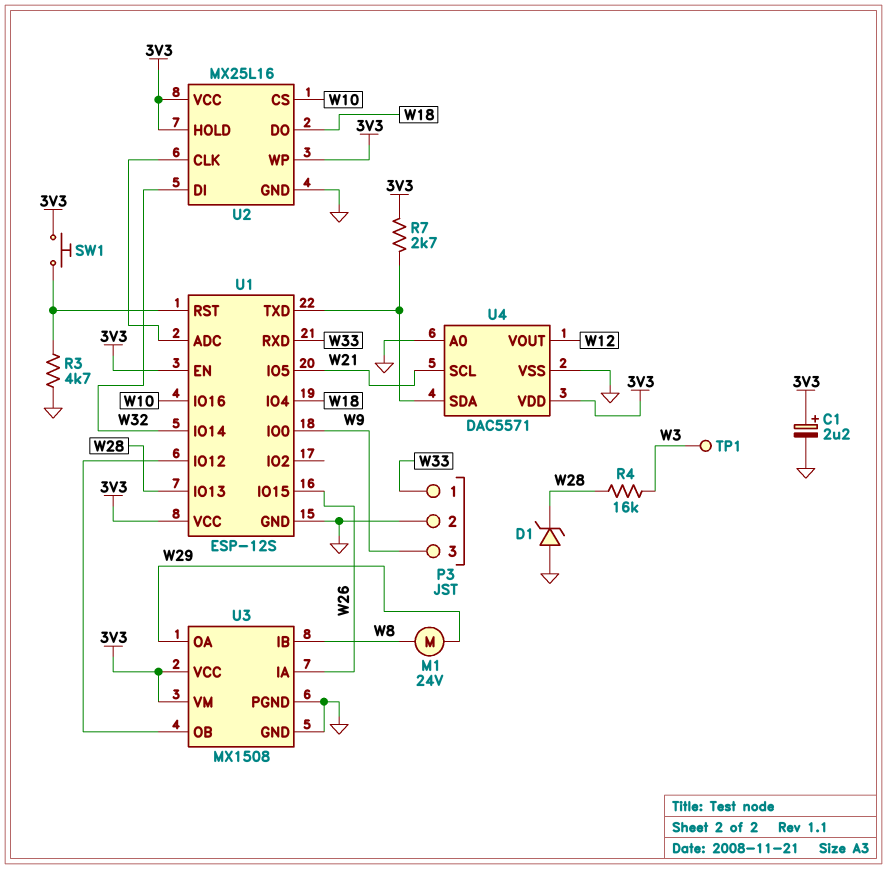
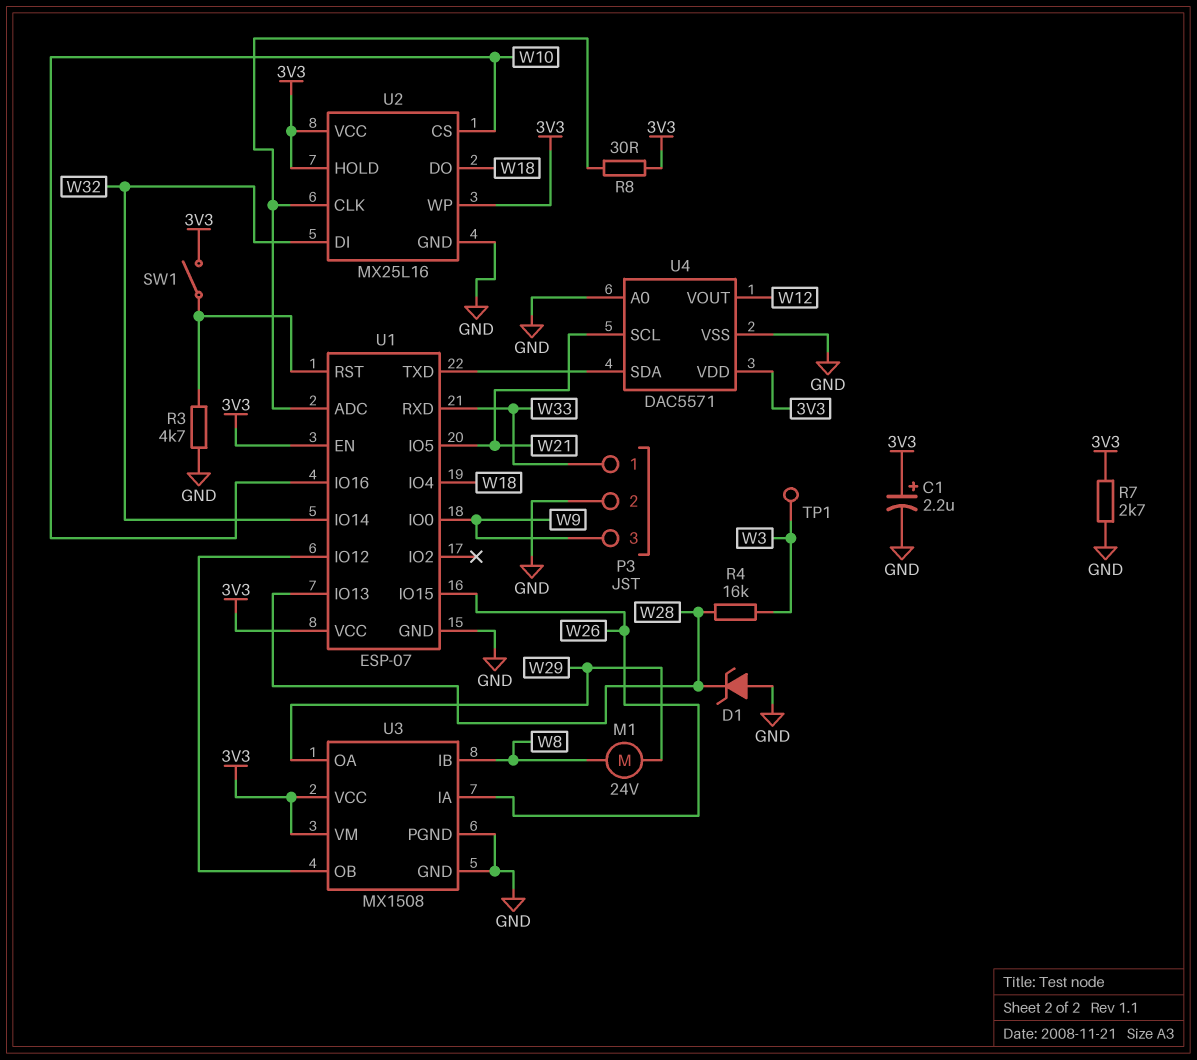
R7: 2.7k (3V3, U1/TXD) -> 2.7k (3V3, GND)
R8: none -> 30 (3V3, U1/ADC)
SW1: button (3V3, U1/RST) -> switch (3V3, U1/RST)
U1: ESP-12S -> ESP-07

